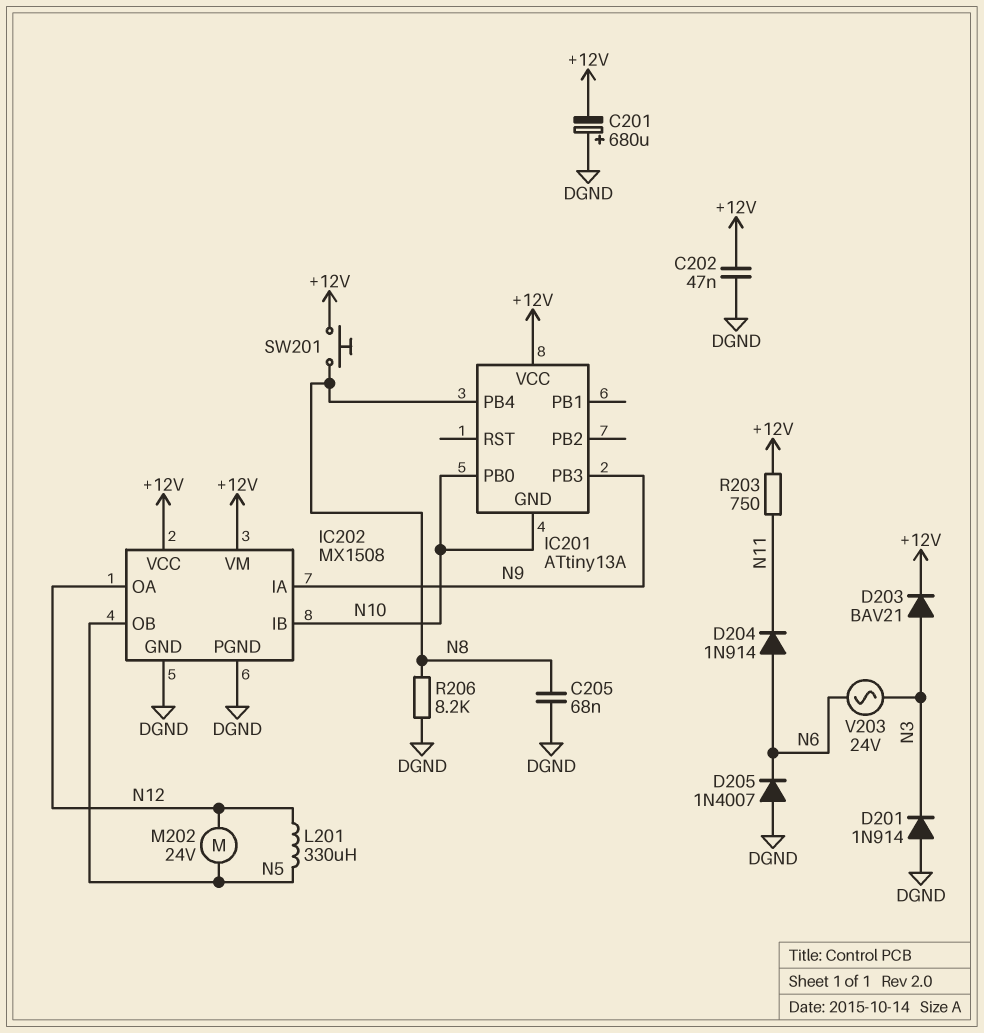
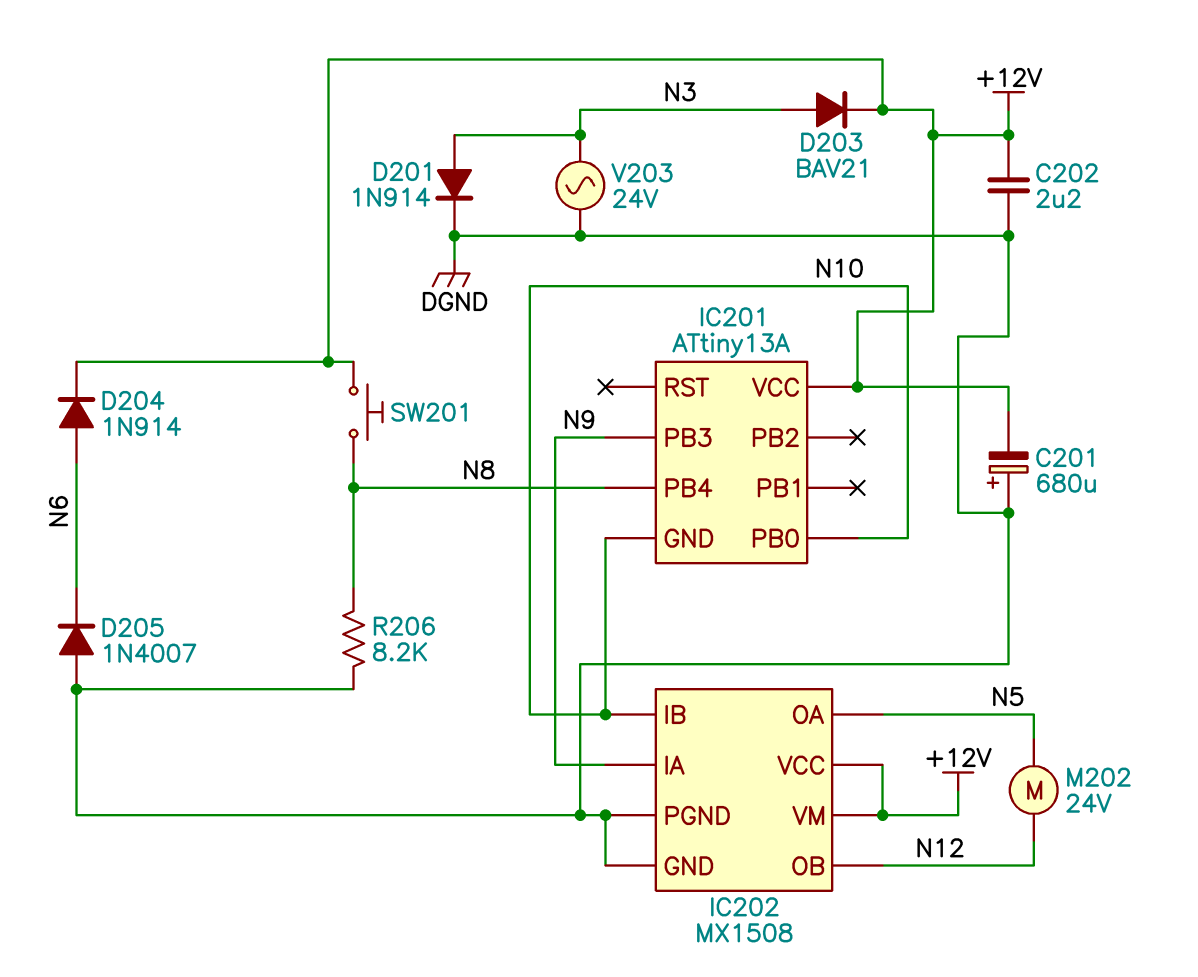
C202: 47nF (+12V, DGND) -> 2.2uF (+12V, DGND)
C205: 68nF (DGND, N8) -> none
D201: diode 1N914 (A DGND, K N3) -> diode 1N914 (A N3, K DGND)
D204: diode 1N914 (A N6, K N11) -> diode 1N914 (A N6, K +12V)
IC202 pin OA: N12 -> N5
IC202 pin OB: N5 -> N12
L201: 330uH (N5, N12) -> none
R203: 750 (+12V, N11) -> none
V203: AC 24V (N3, N6) -> AC 24V (DGND, N3)

